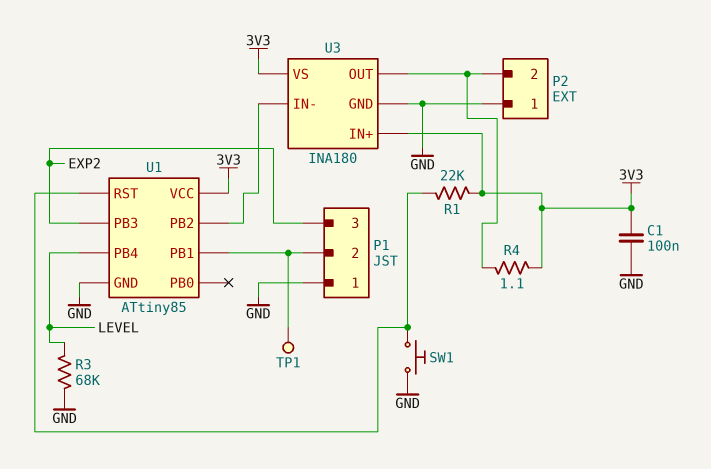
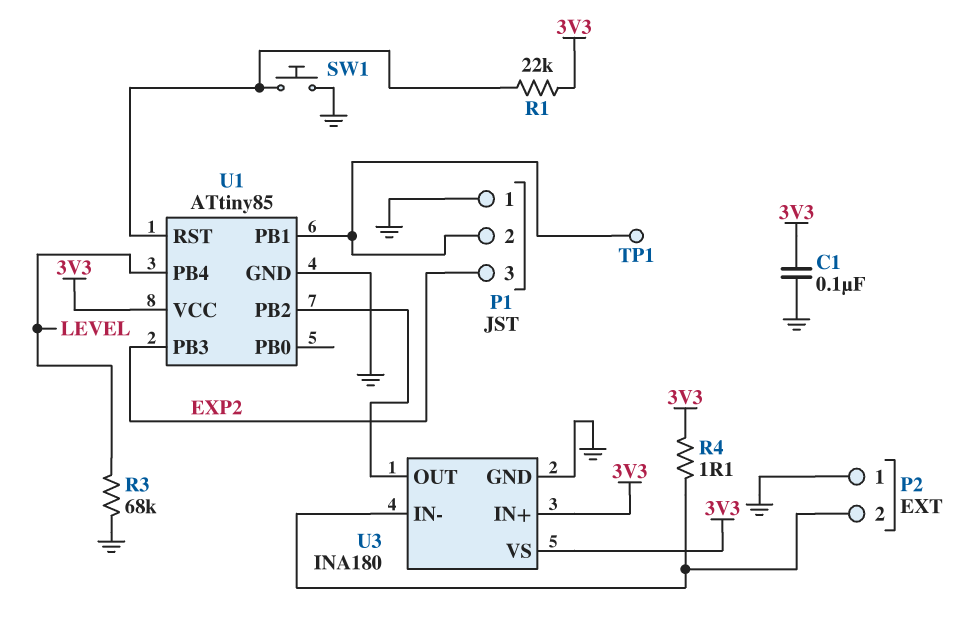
U3 pin IN-: U1/PB2 -> P2/2
U3 pin OUT: P2/2 -> U1/PB2

